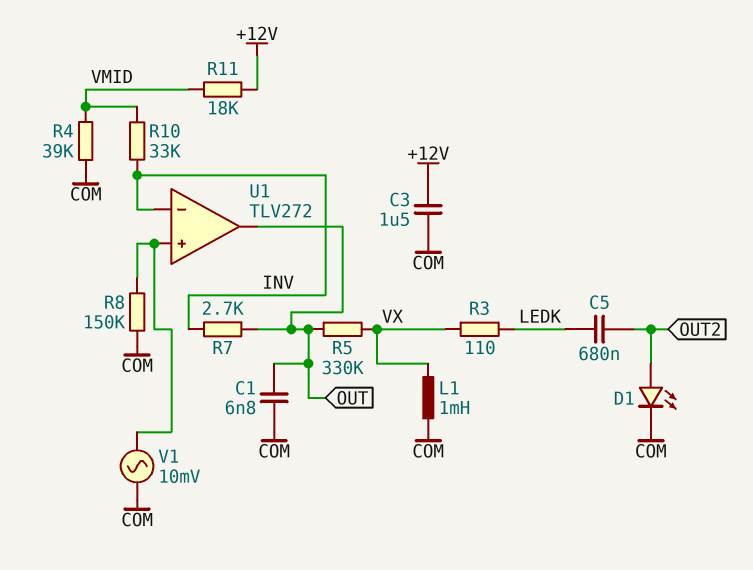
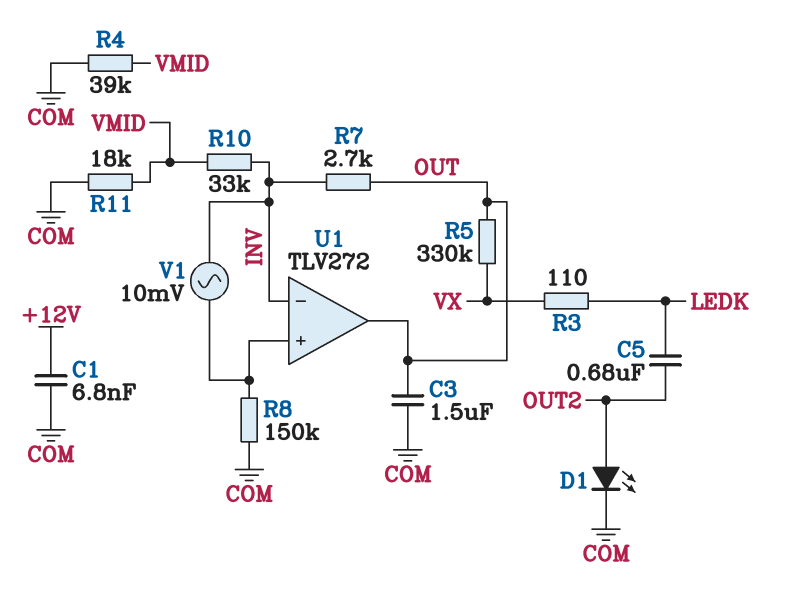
C1: 6.8nF (COM, OUT) -> 6.8nF (+12V, COM)
C3: 1.5uF (+12V, COM) -> 1.5uF (COM, OUT)
L1: 1mH (COM, VX) -> none
R11: 18k (+12V, VMID) -> 18k (COM, VMID)
V1: AC 10mV (COM, U1/in+) -> AC 10mV (INV, U1/in+)

